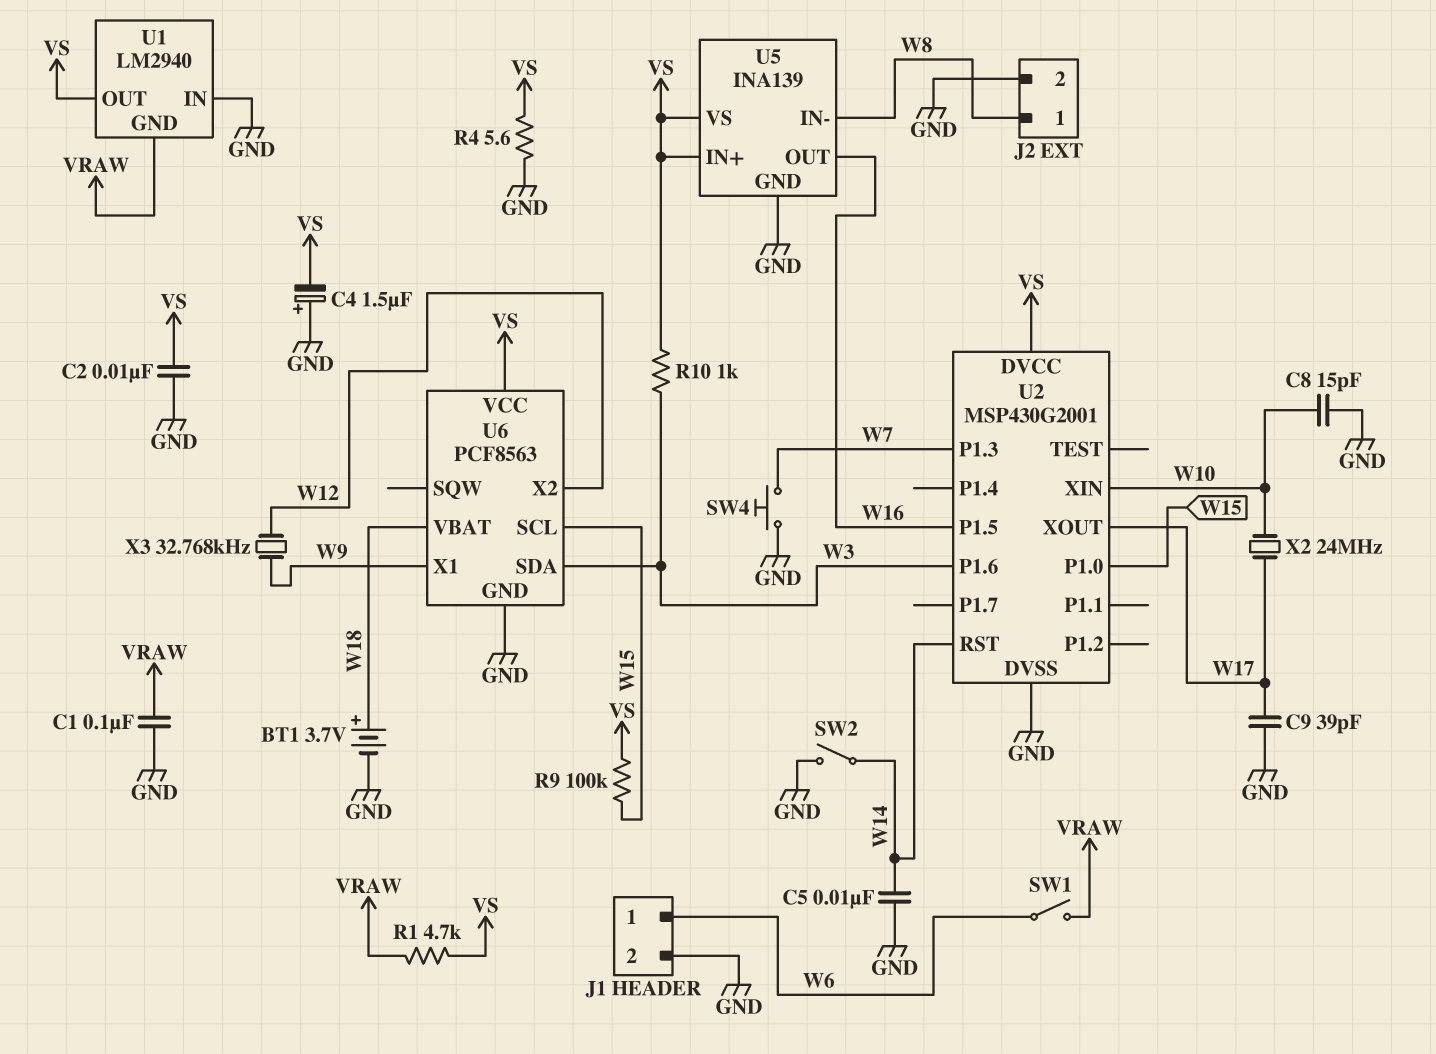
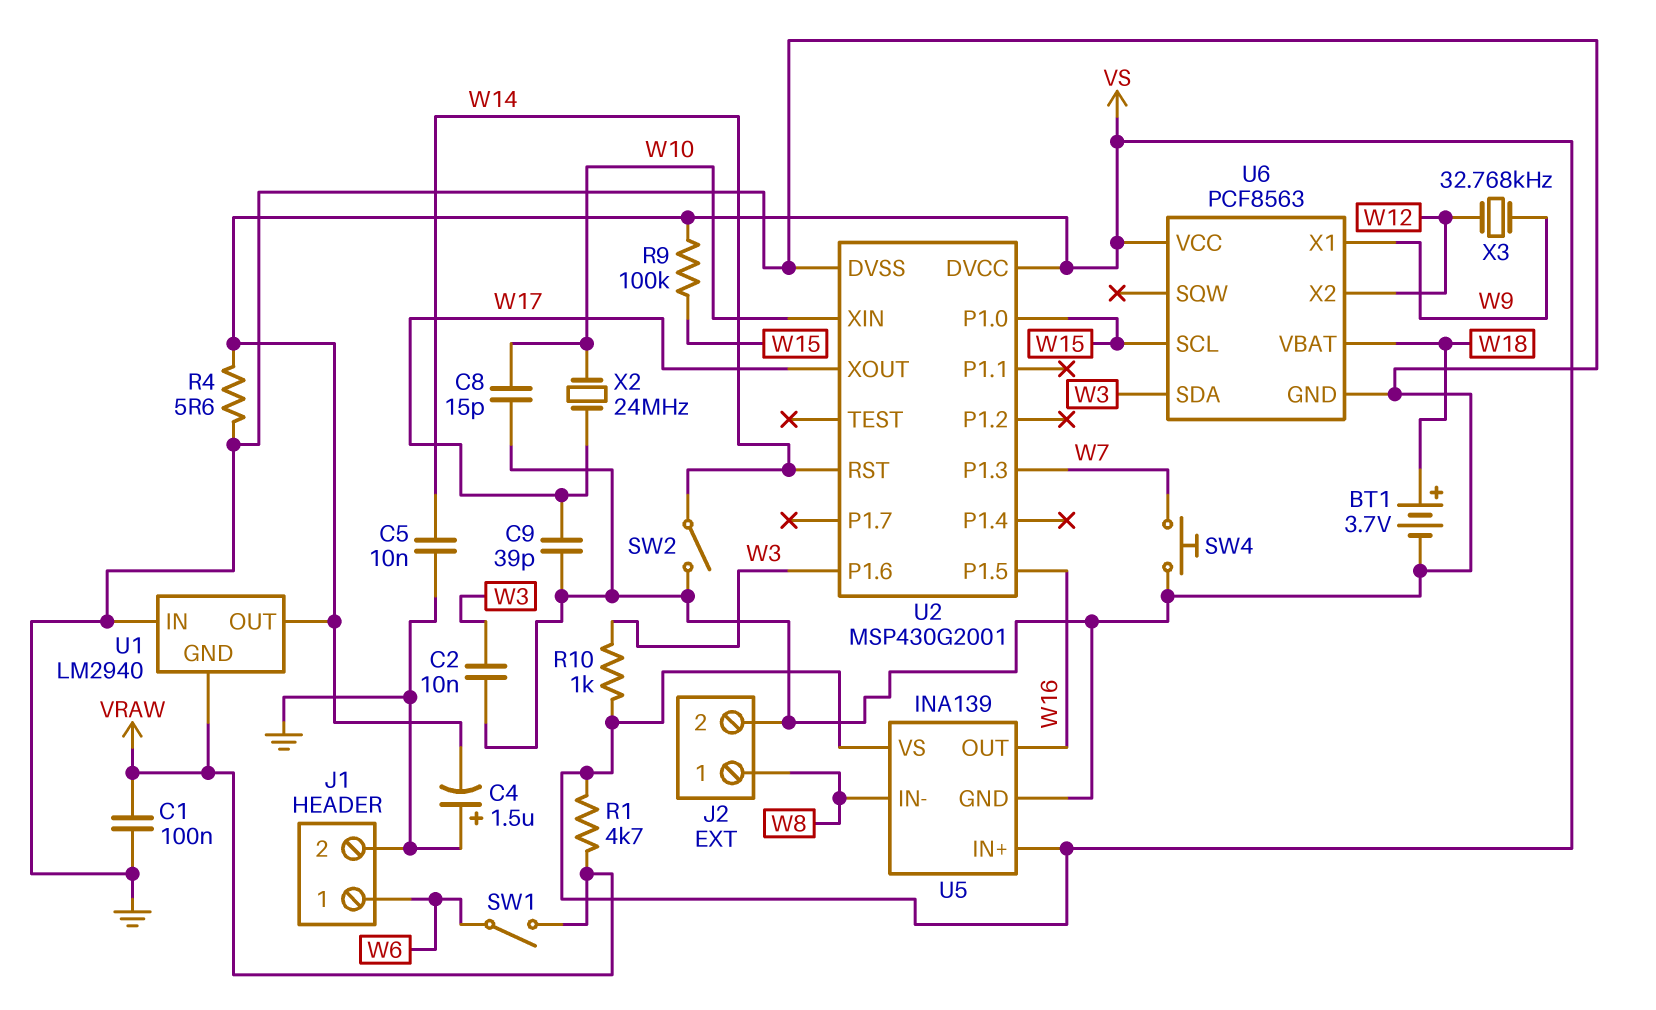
C2: 10nF (GND, VS) -> 10nF (GND, W3)

